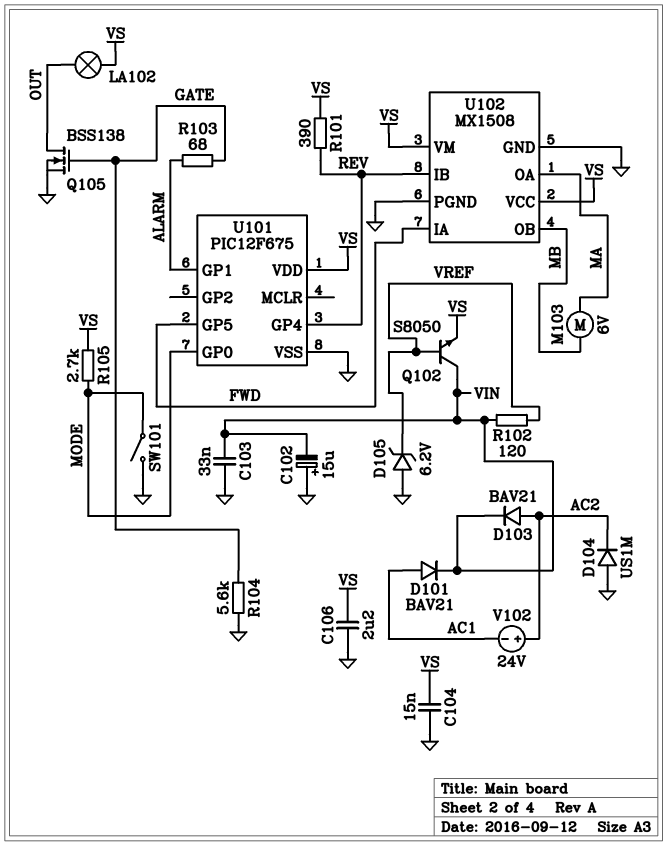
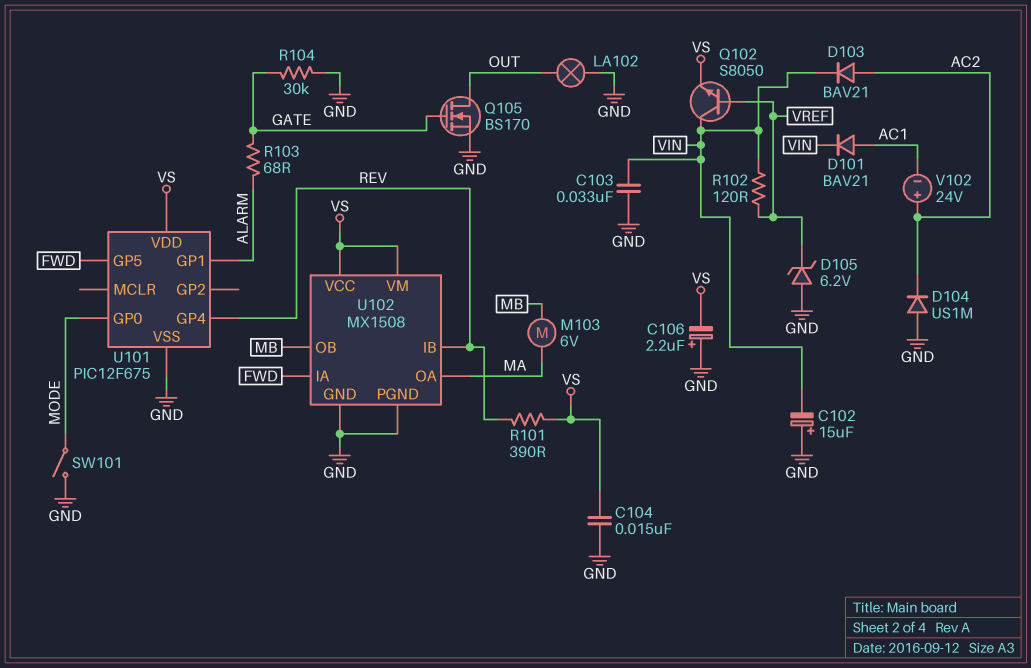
C106: 2.2uF (GND, VS) -> 2.2uF (plus GND, minus VS)
LA102: lamp (OUT, VS) -> lamp (GND, OUT)
Q105: NMOS BSS138 (G GATE, D OUT, S GND) -> NMOS BS170 (G GATE, D OUT, S GND)
R104: 5.6k (GATE, GND) -> 30k (GATE, GND)
R105: 2.7k (MODE, VS) -> none

